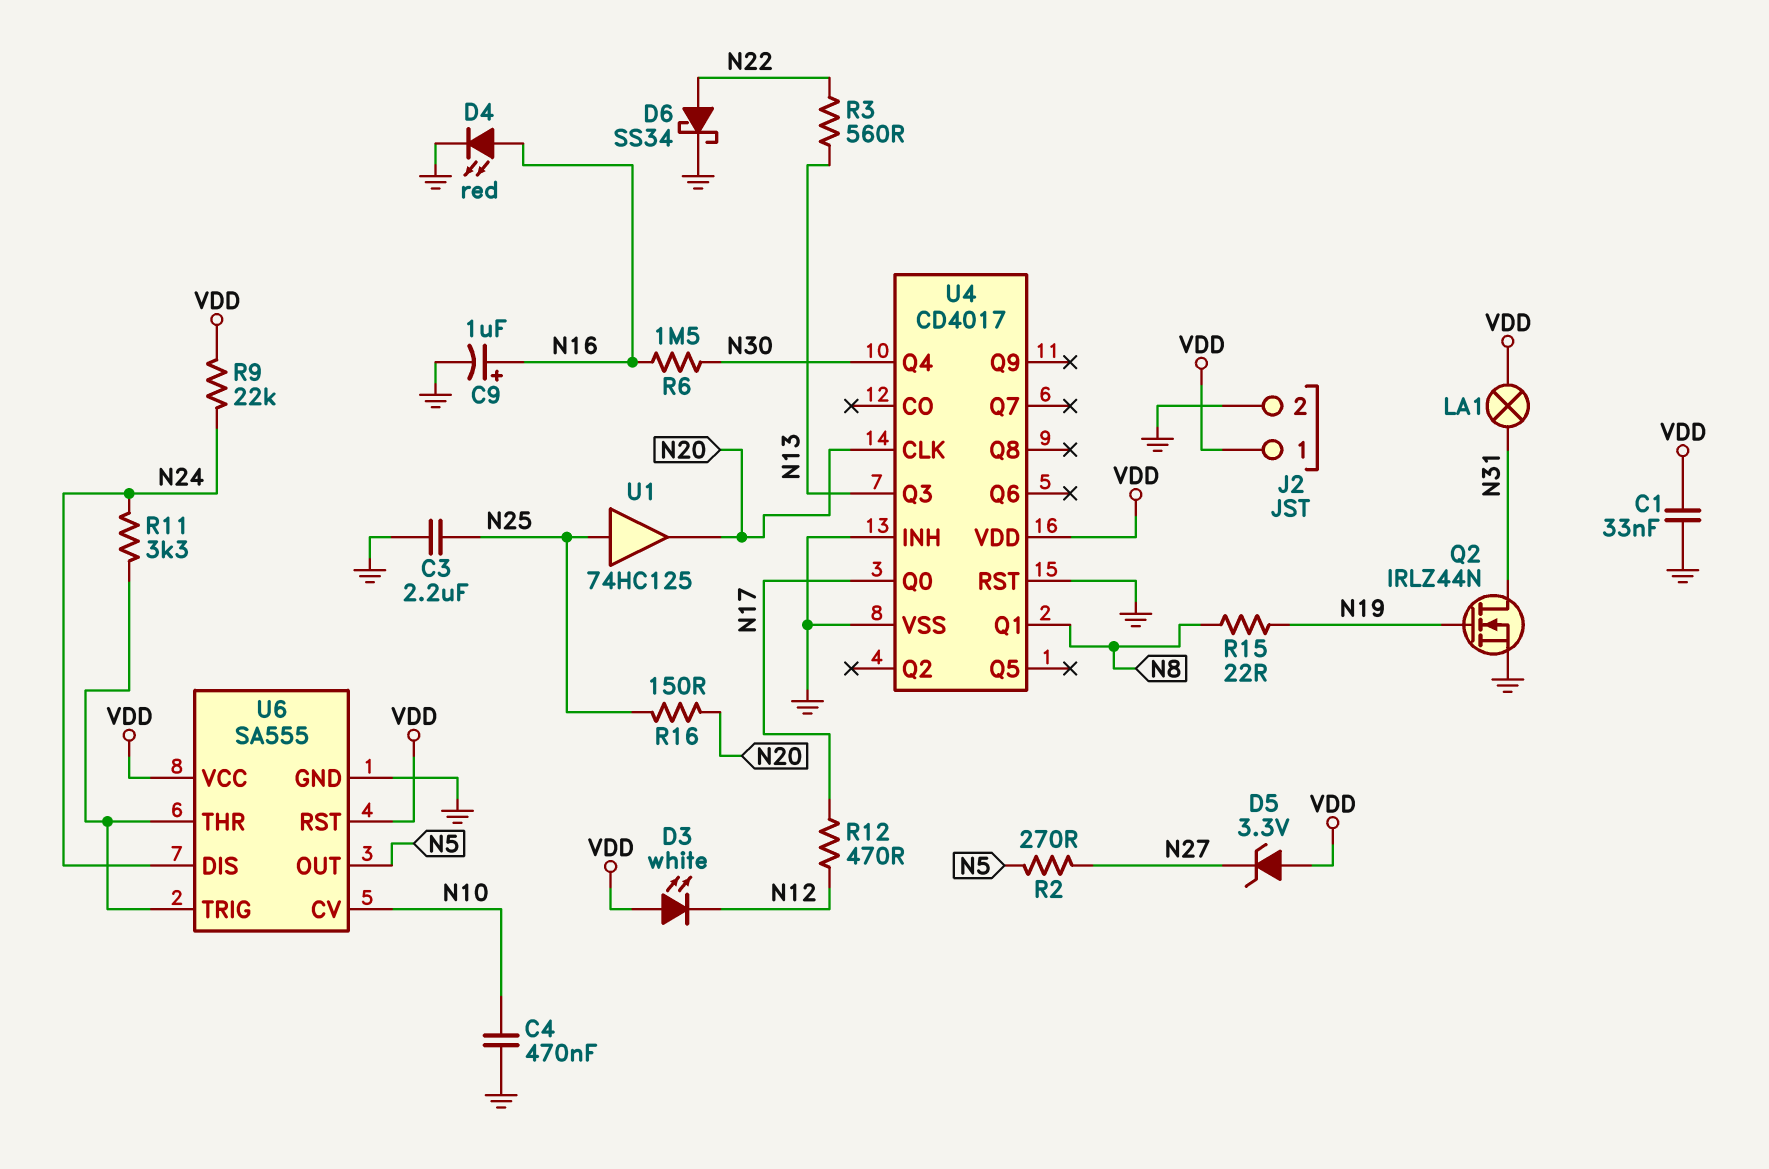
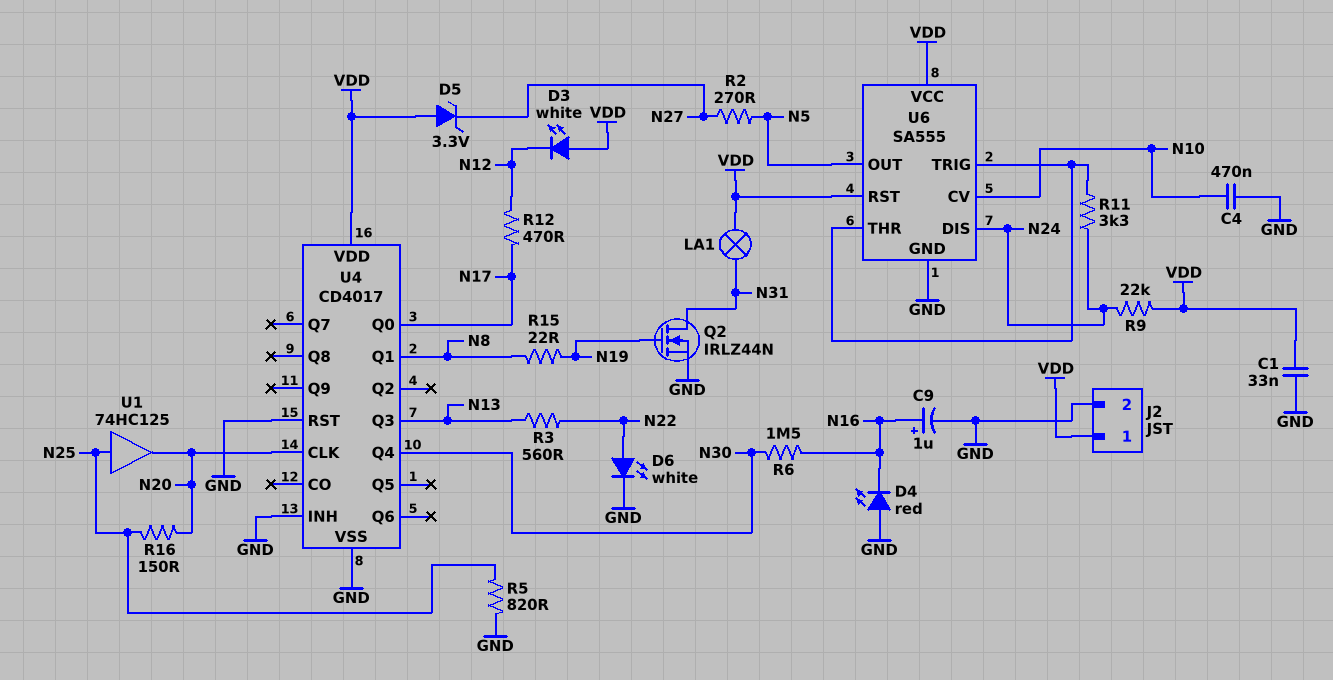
C3: 2.2uF (GND, N25) -> none
D4: LED red (A N16, K GND) -> LED red (A GND, K N16)
D6: schottky SS34 (A N22, K GND) -> LED white (A N22, K GND)
R5: none -> 820 (GND, N25)

